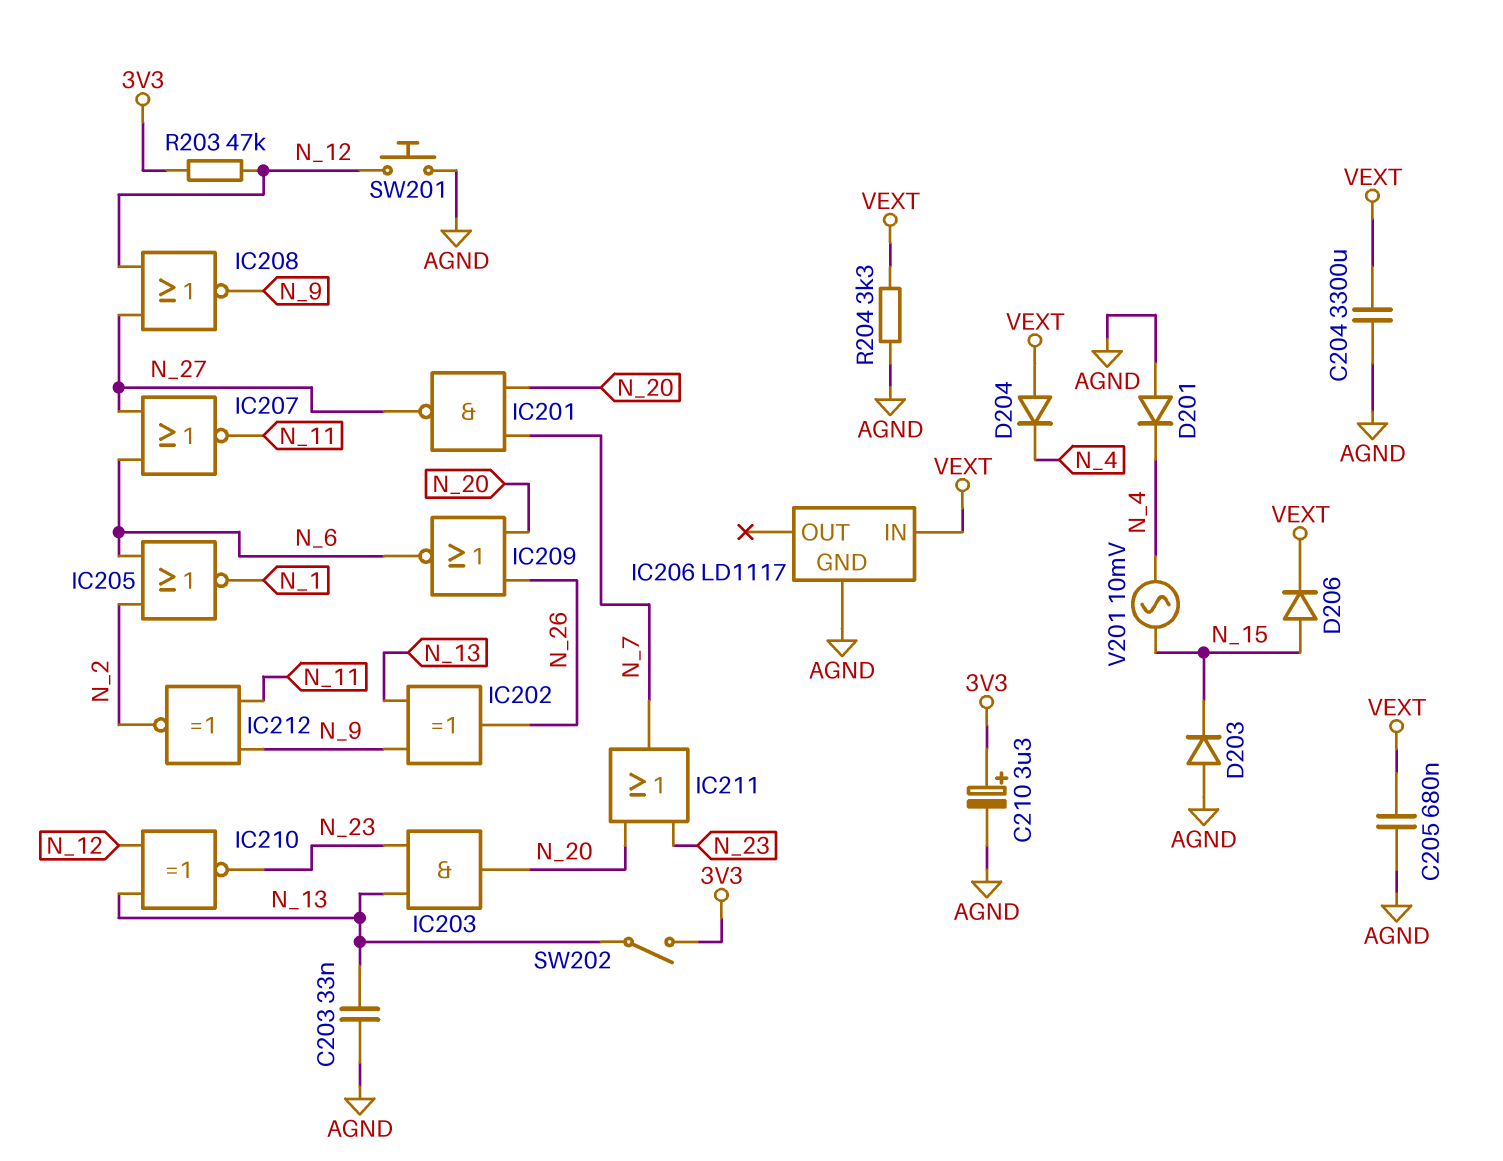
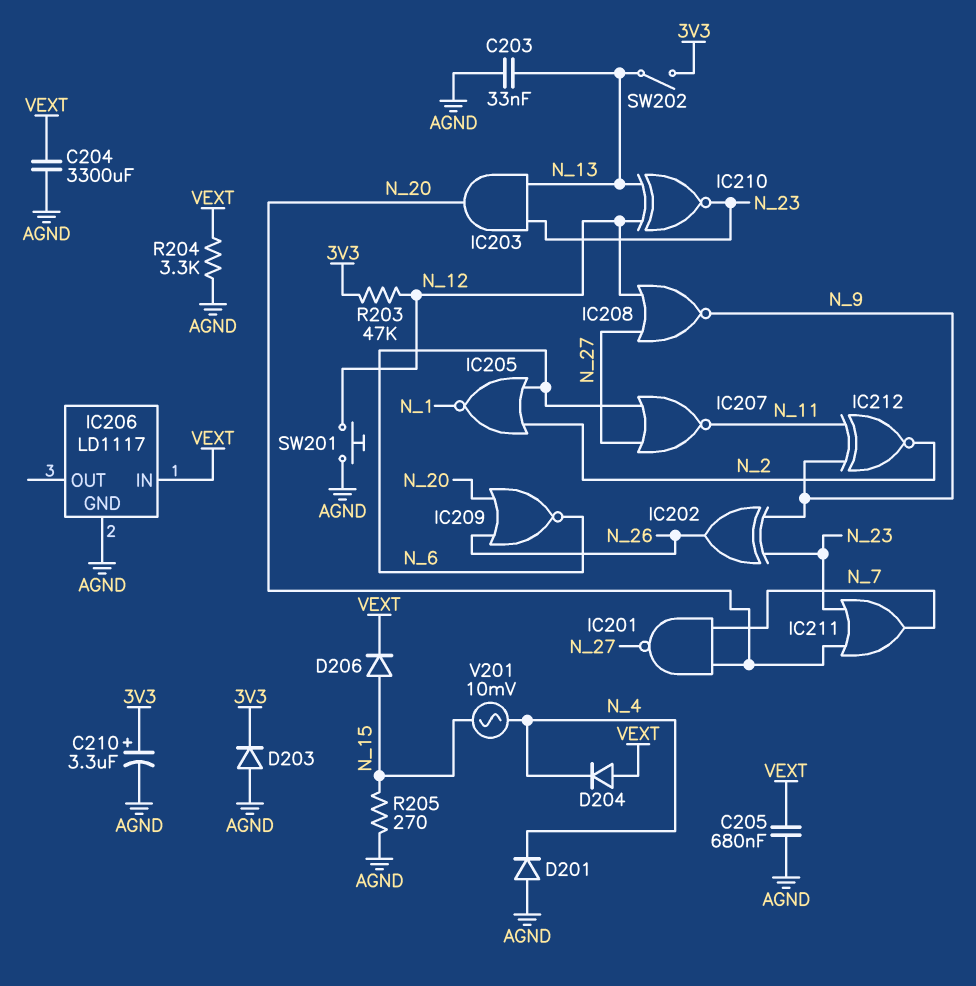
D203: diode (A AGND, K N_15) -> diode (A AGND, K 3V3)
IC202: XOR (in N_9, in N_13, out N_26) -> XOR (in N_9, in N_23, out N_26)
R205: none -> 270 (AGND, N_15)

